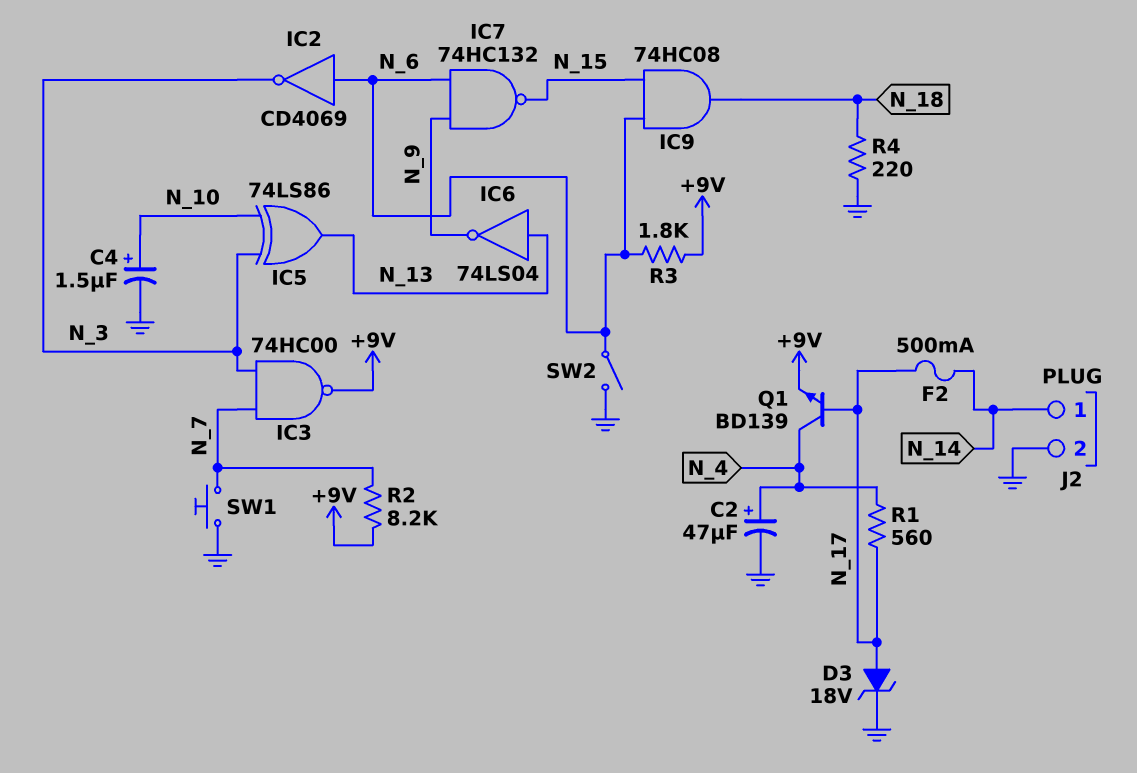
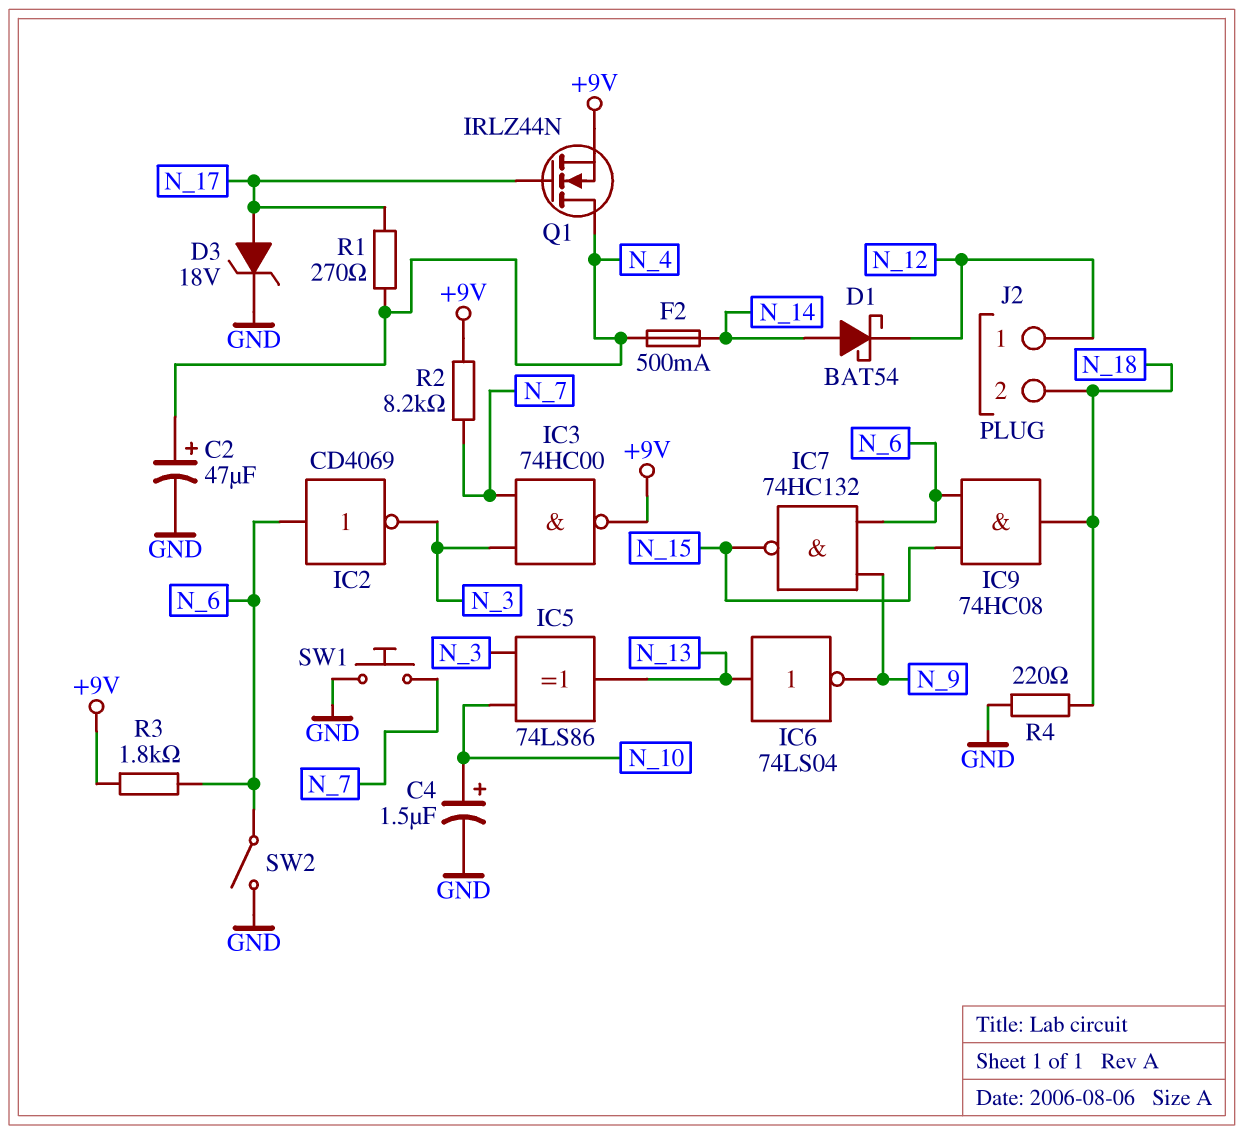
D1: none -> schottky BAT54 (A N_14, K N_12)
F2: 500mA (N_14, N_17) -> 500mA (N_4, N_14)
J2 pin 1: N_14 -> N_12
J2 pin 2: GND -> N_18
Q1: NPN BD139 (B N_17, C N_4, E +9V) -> NMOS IRLZ44N (G N_17, D N_4, S +9V)
R1: 560 (N_4, N_17) -> 270 (N_4, N_17)

